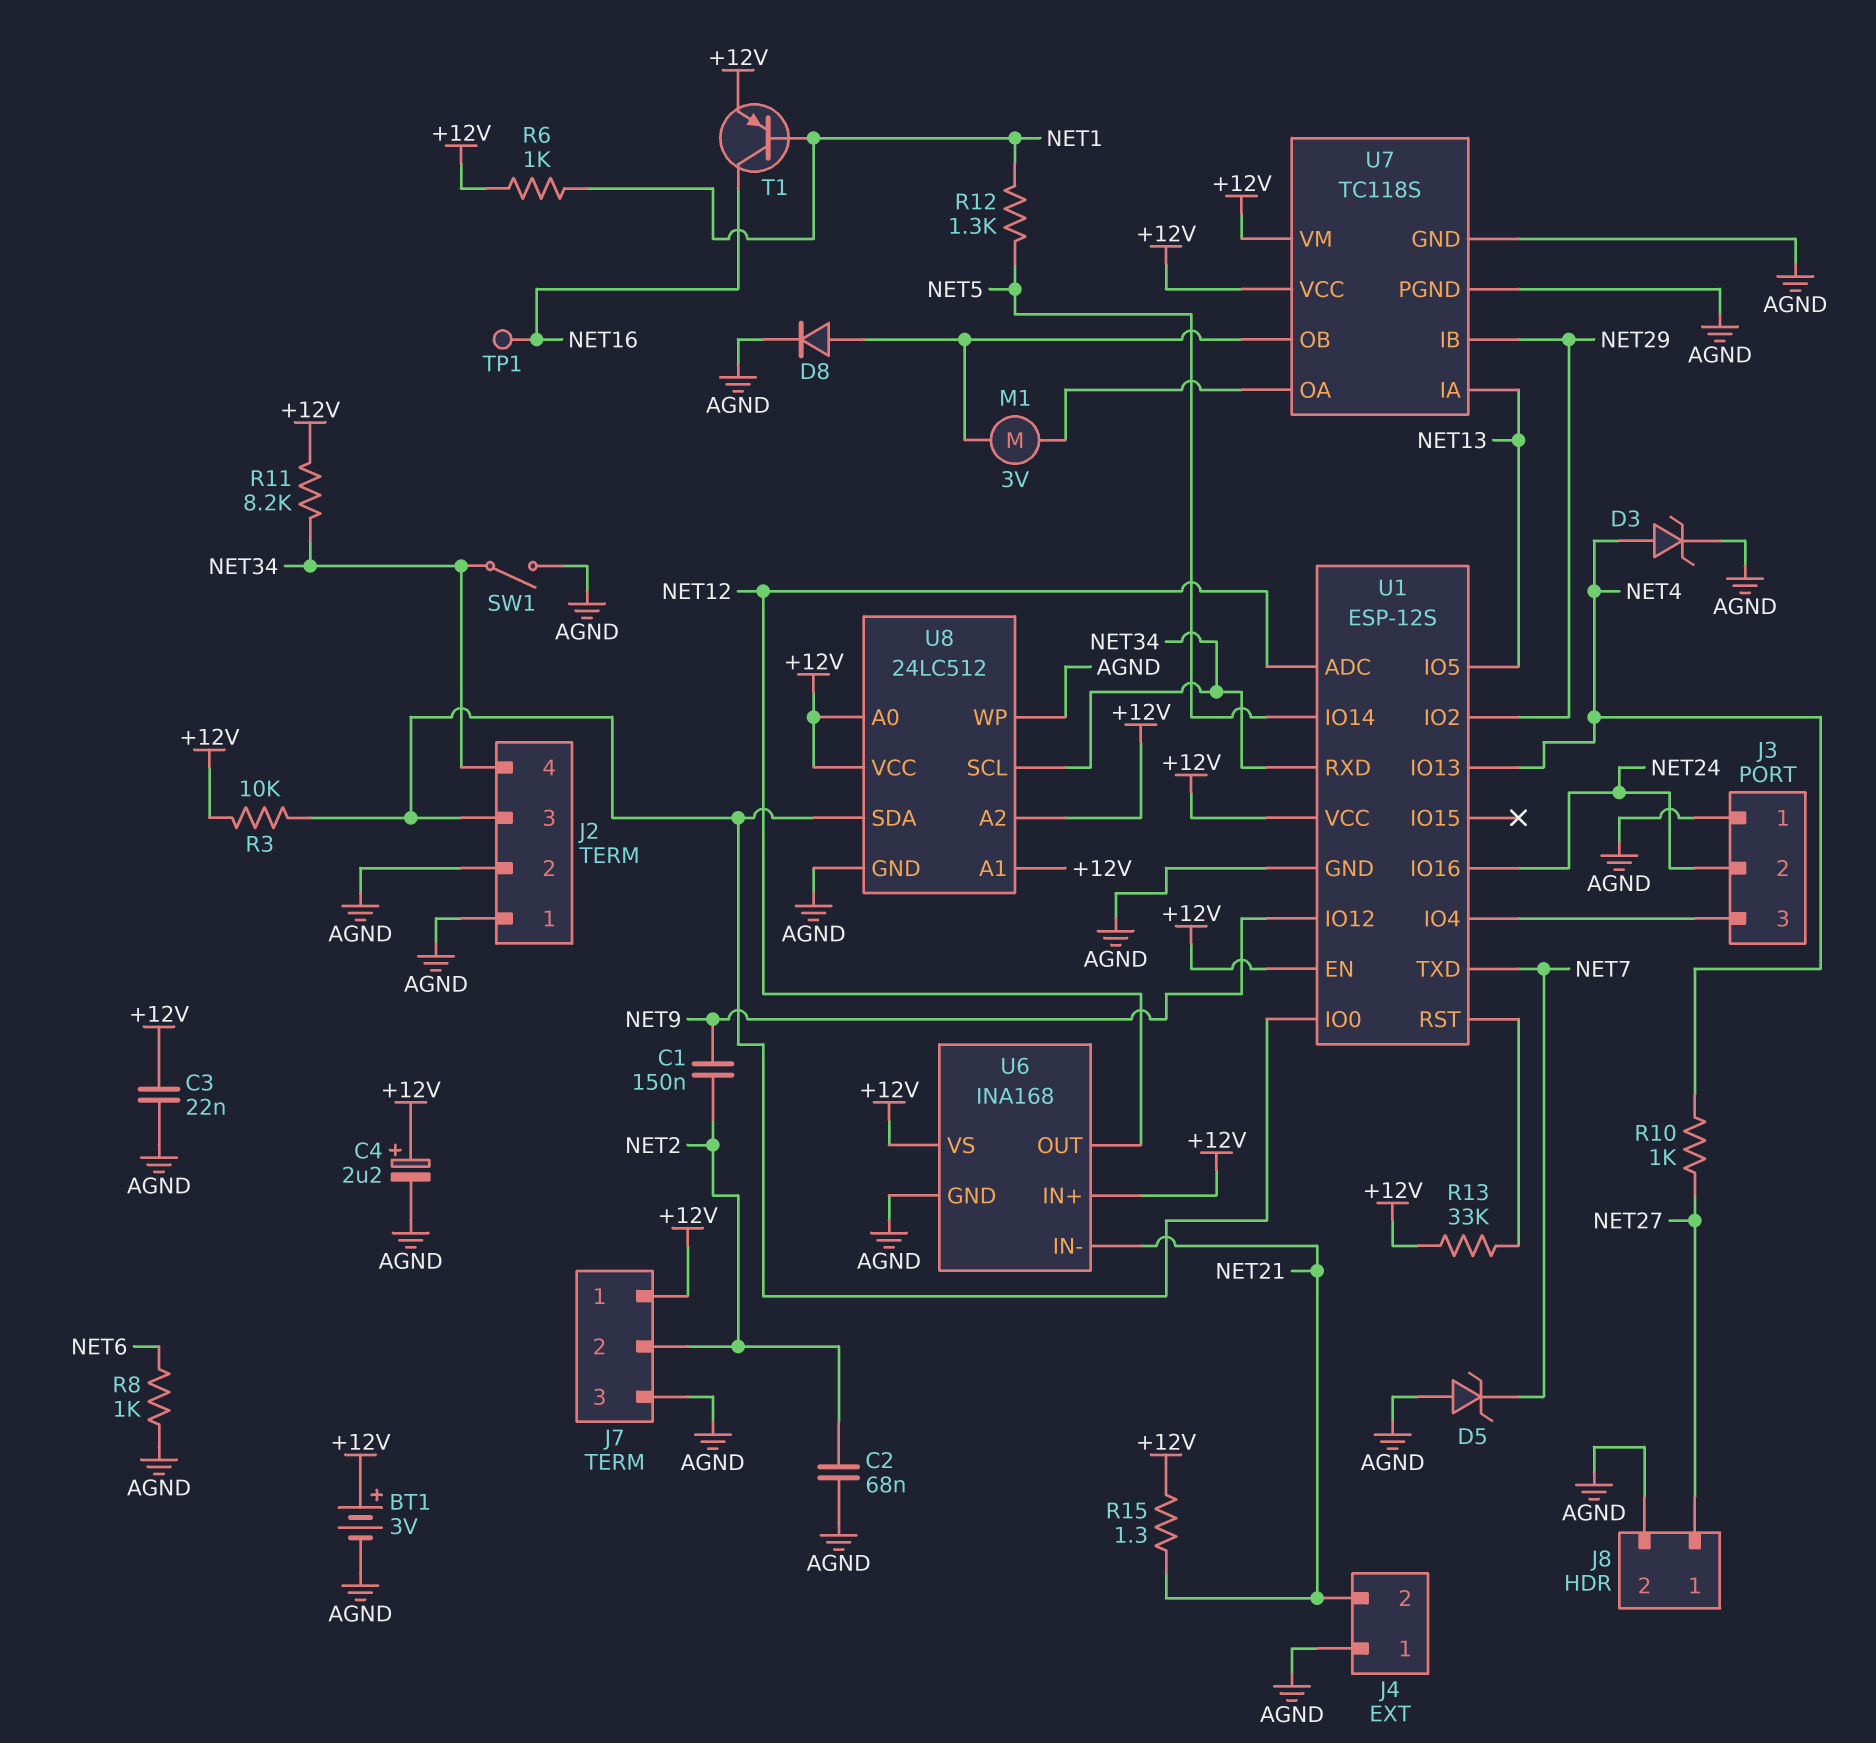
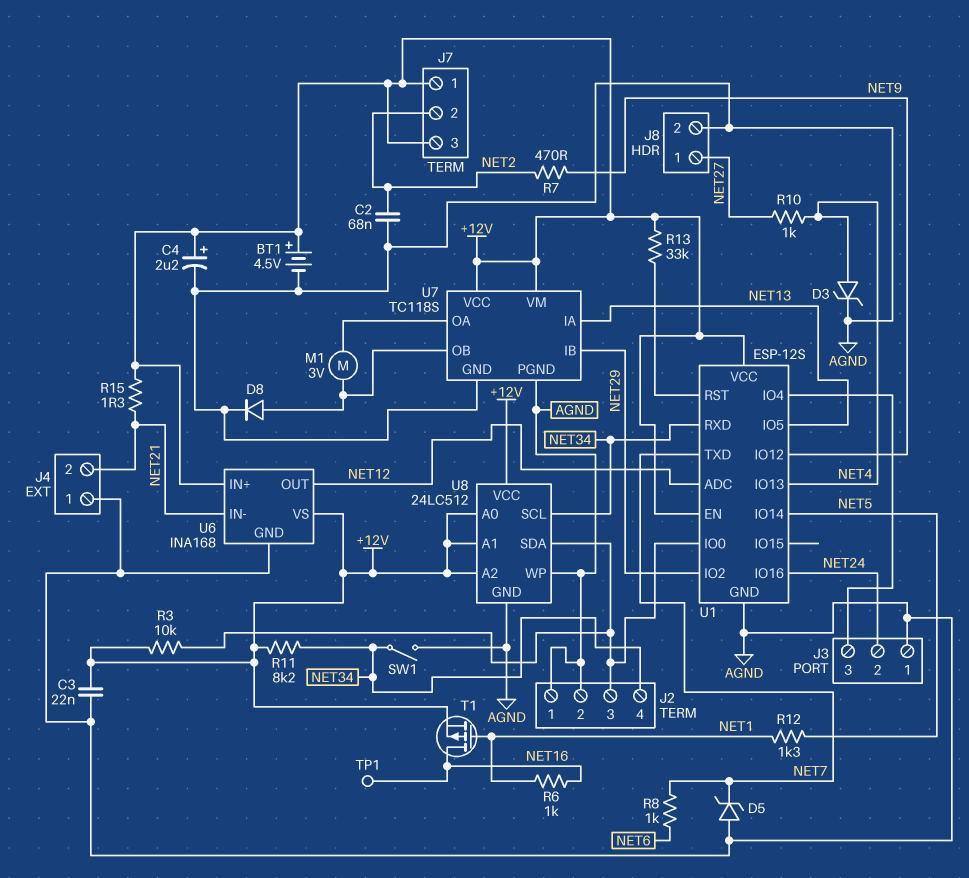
BT1: 3V (plus +12V, minus AGND) -> 4.5V (plus +12V, minus AGND)
C1: 150nF (NET2, NET9) -> none
J7 pin 3: AGND -> +12V
R6: 1k (+12V, NET1) -> 1k (NET1, NET16)
R7: none -> 470 (NET2, NET9)
R8: 1k (AGND, NET6) -> 1k (NET6, NET7)
T1: PNP (B NET1, C NET16, E +12V) -> PMOS (G NET1, D NET16, S +12V)

